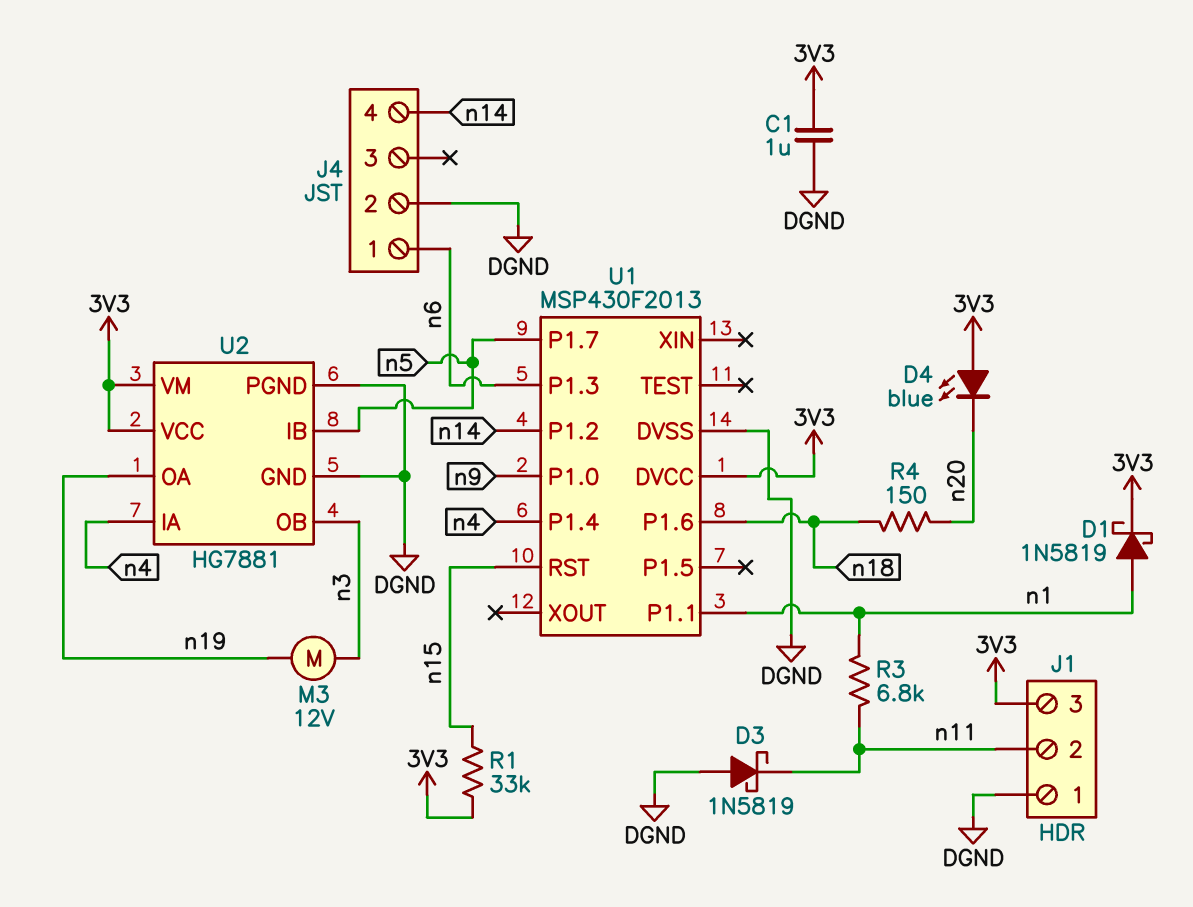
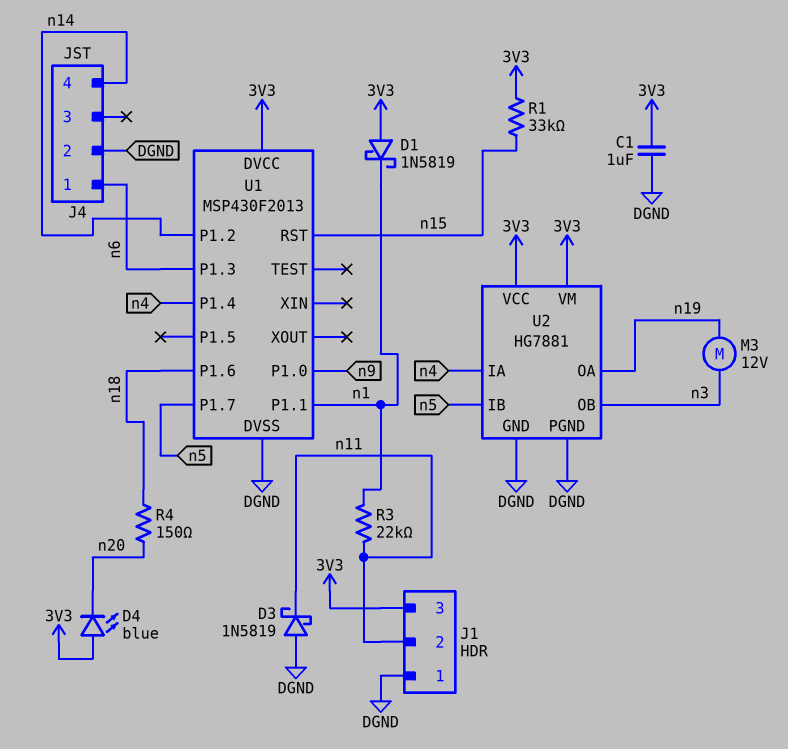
D1: schottky 1N5819 (A n1, K 3V3) -> schottky 1N5819 (A 3V3, K n1)
R3: 6.8k (n1, n11) -> 22k (n1, n11)

